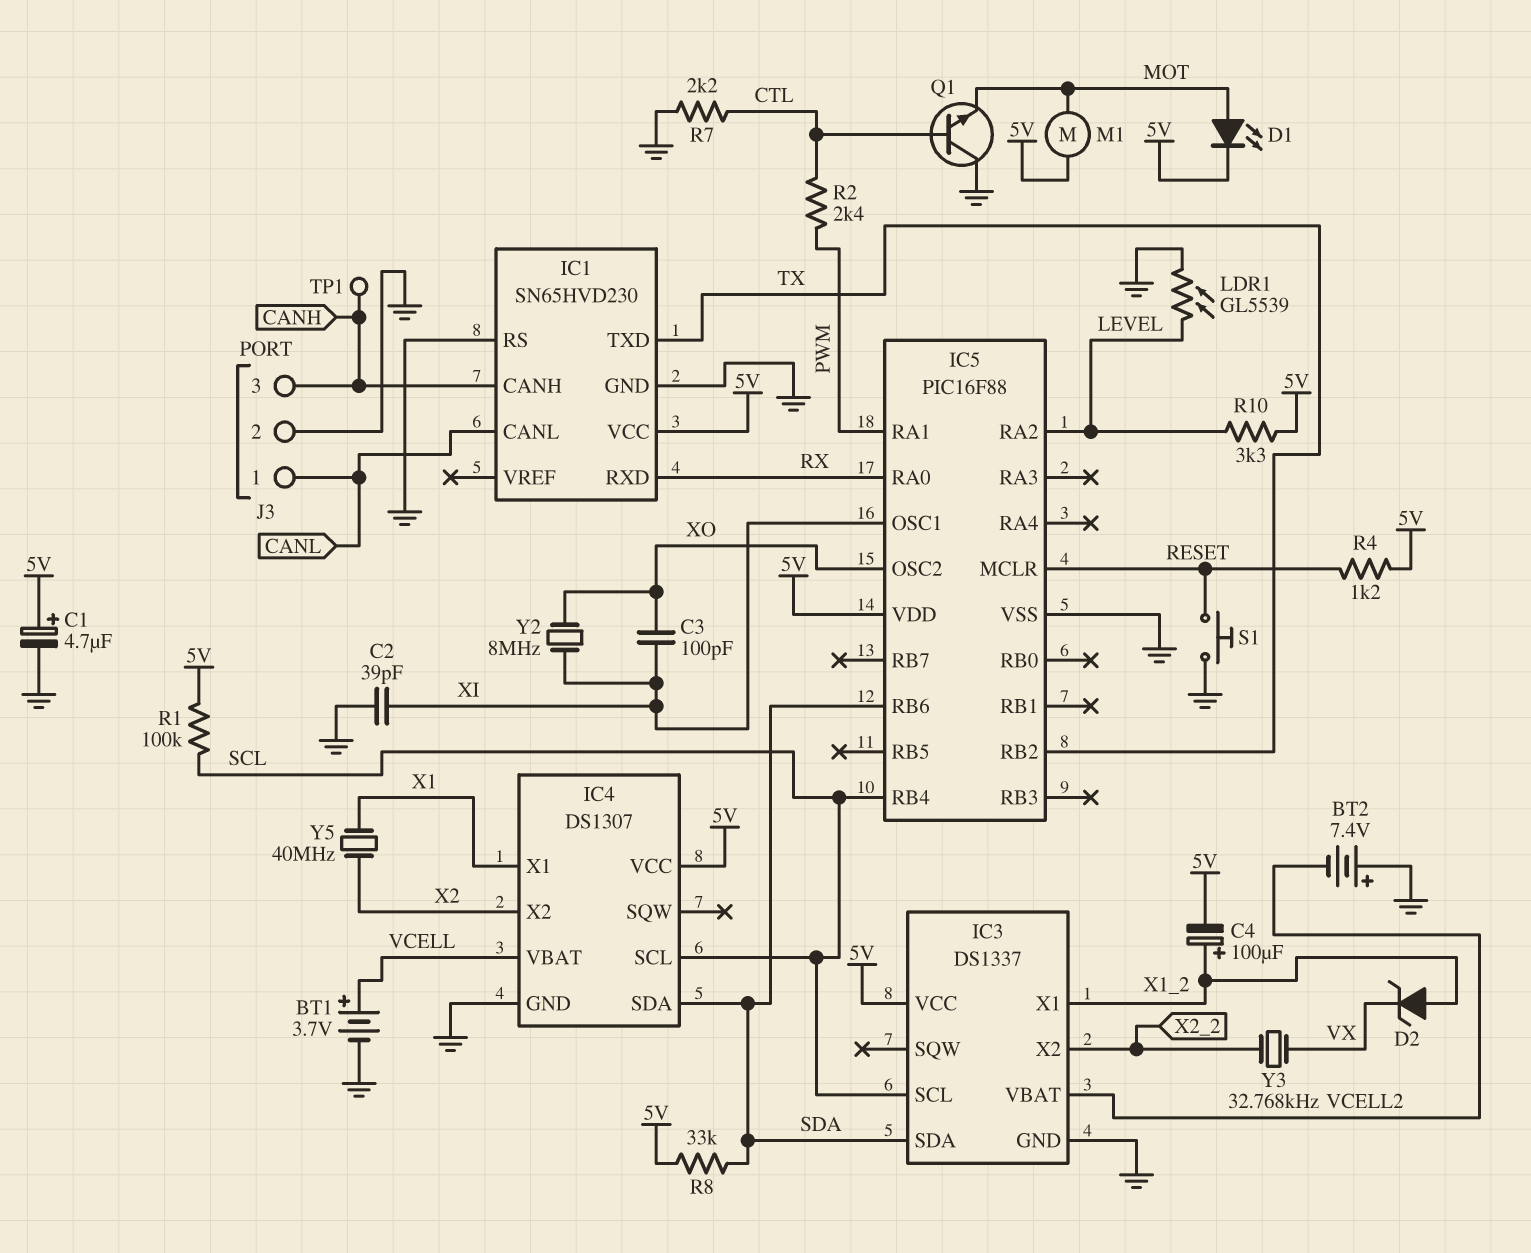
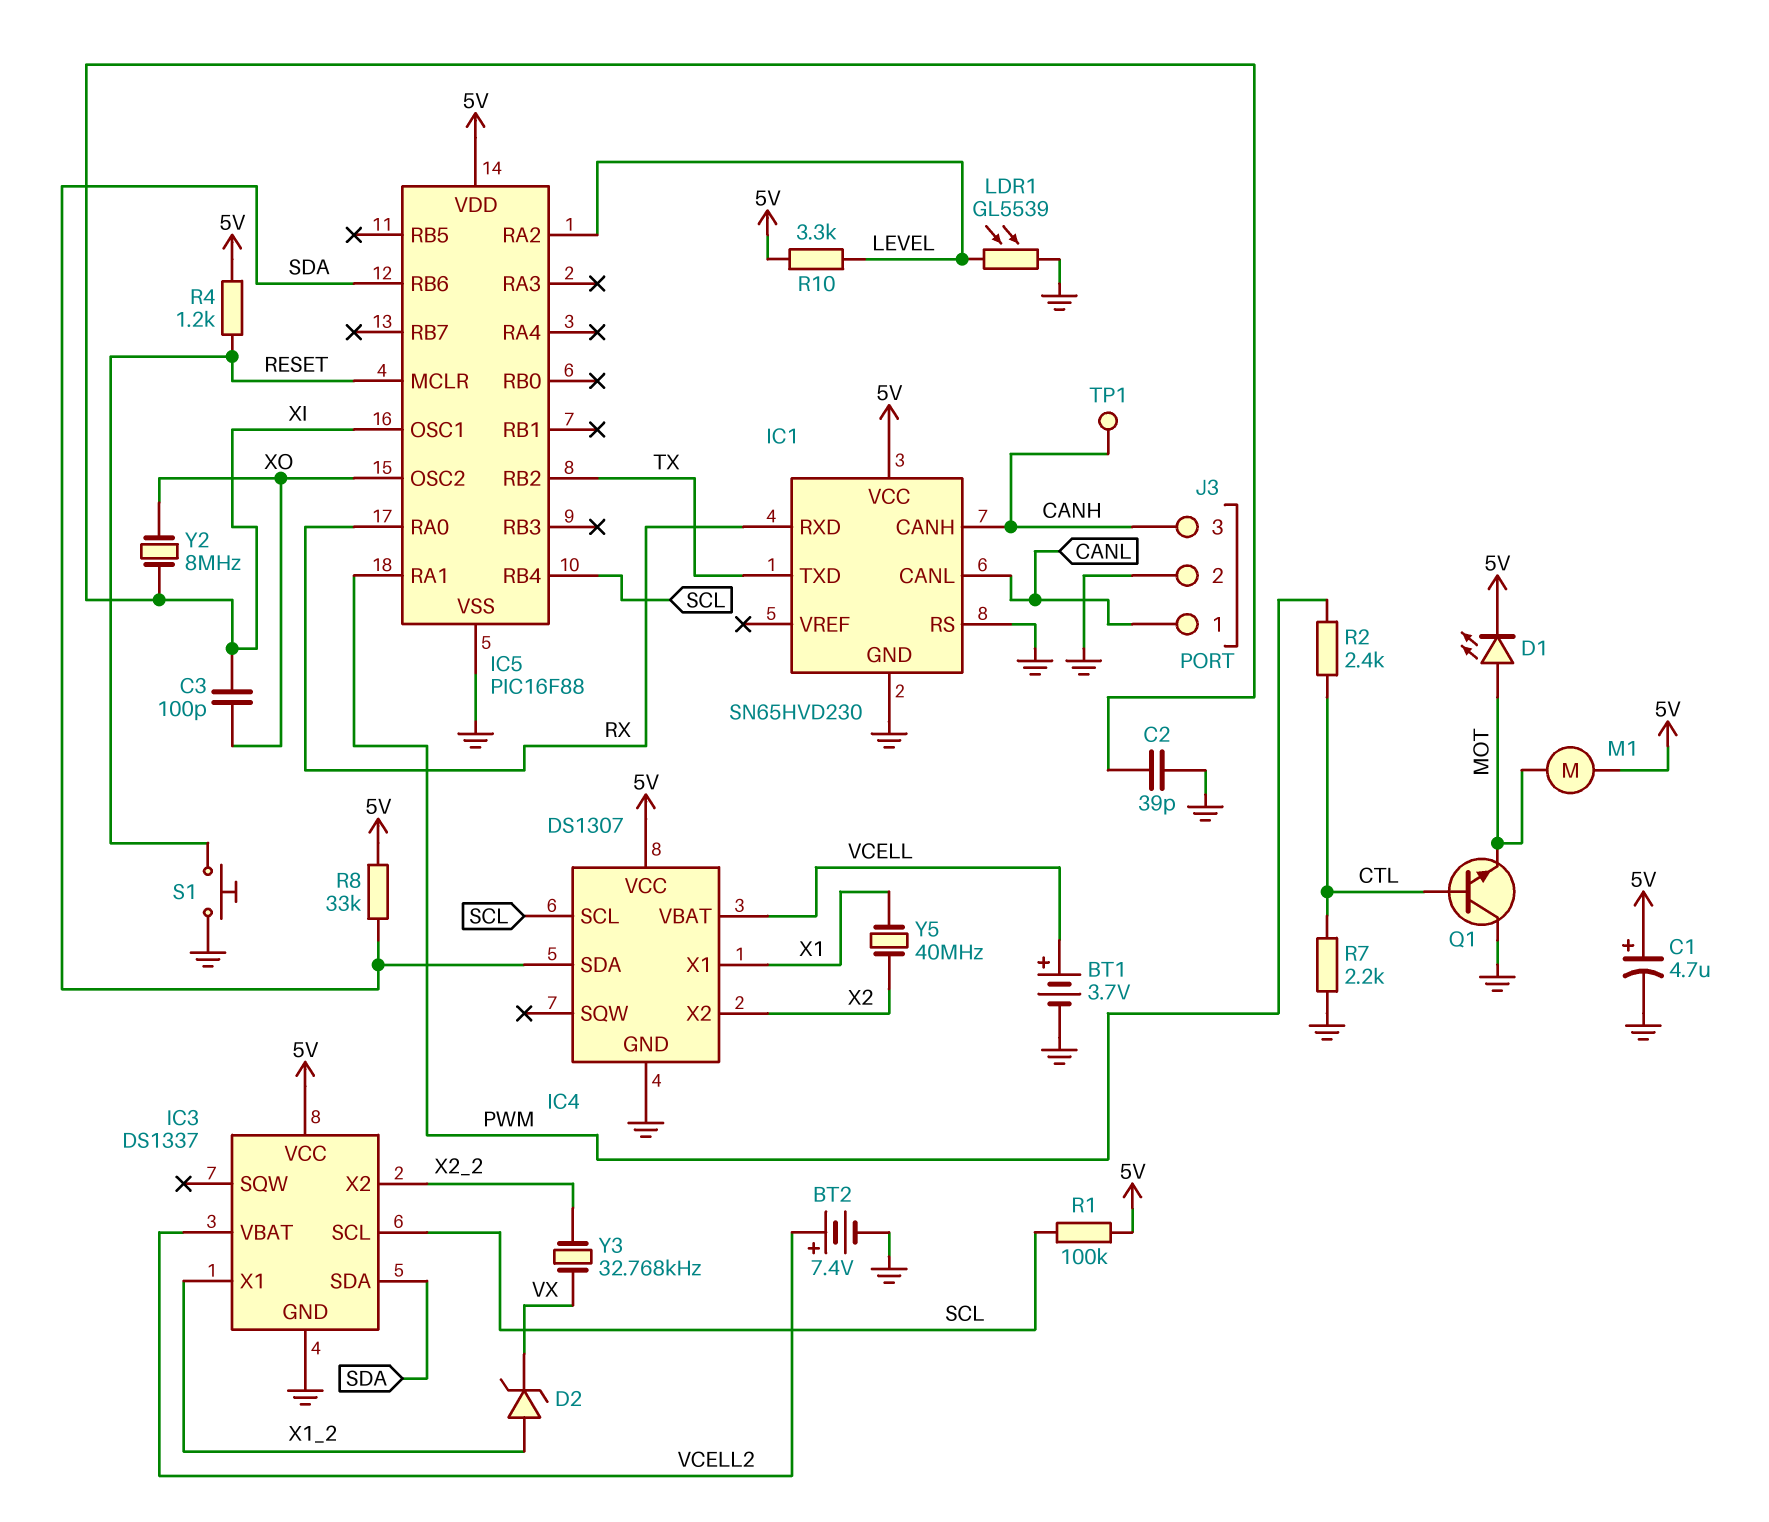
BT2: 7.4V (plus GND, minus VCELL2) -> 7.4V (plus VCELL2, minus GND)
C4: 100uF (plus X1_2, minus 5V) -> none

